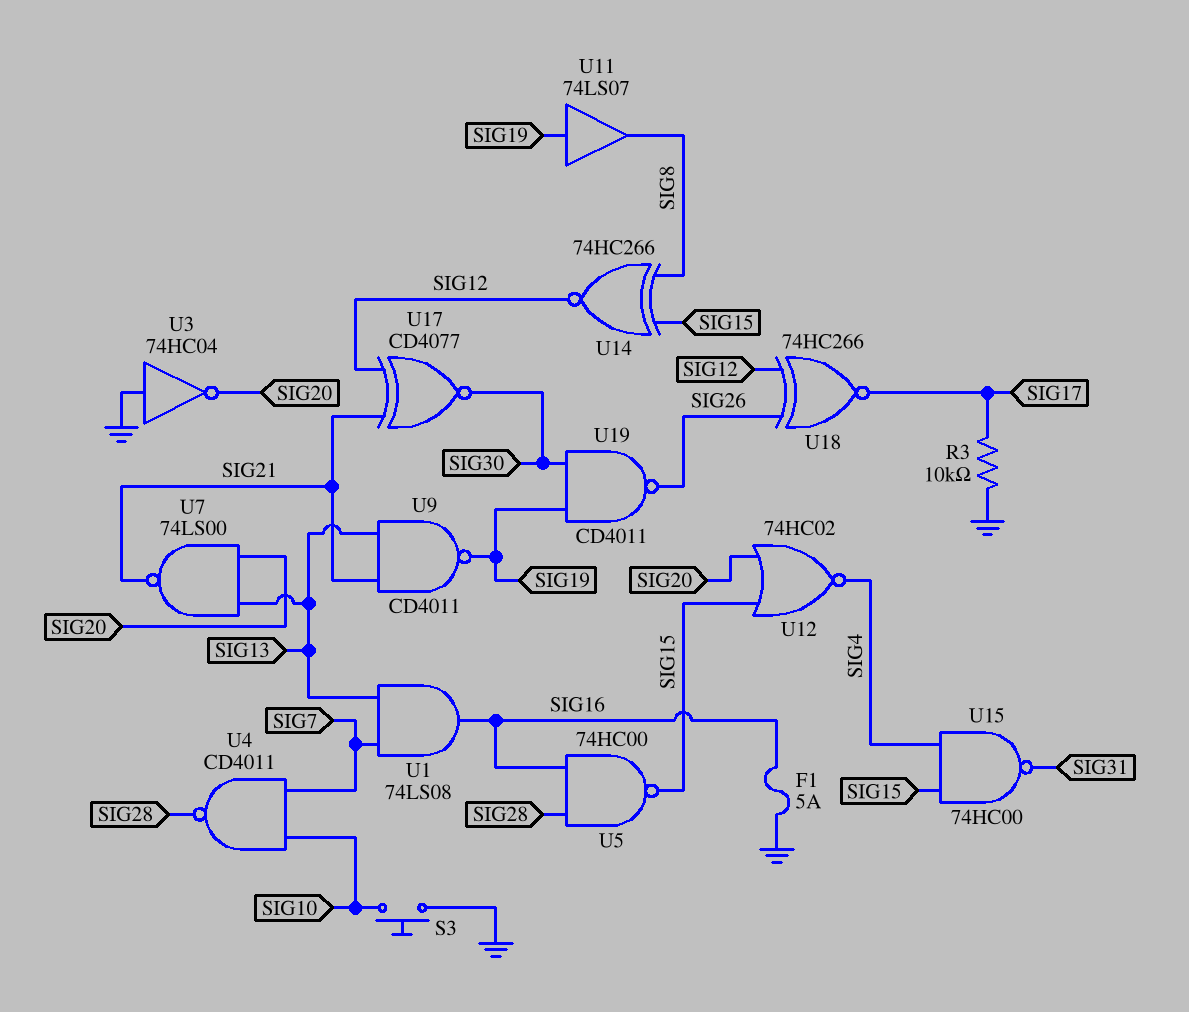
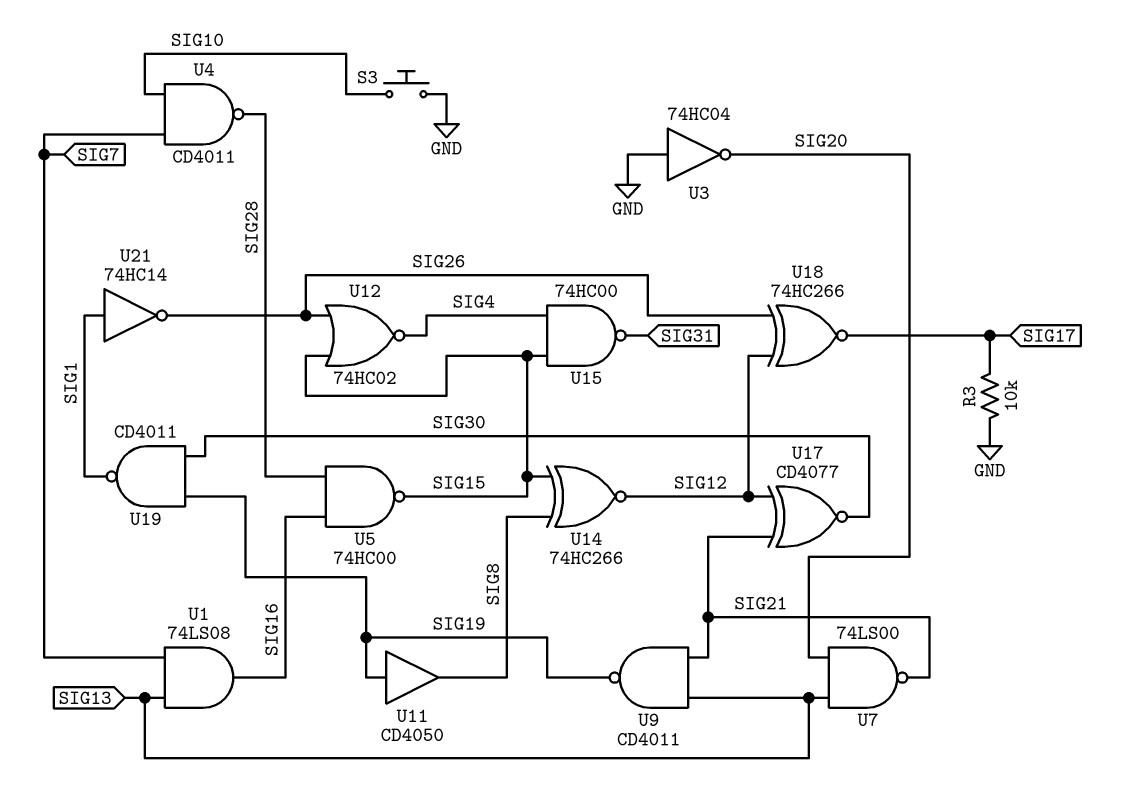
F1: 5A (GND, SIG16) -> none
U11: buffer 74LS07 (in SIG19, out SIG8) -> buffer CD4050 (in SIG19, out SIG8)
U12: NOR 74HC02 (in SIG15, in SIG20, out SIG4) -> NOR 74HC02 (in SIG15, in SIG26, out SIG4)
U19: NAND CD4011 (in SIG19, in SIG30, out SIG26) -> NAND CD4011 (in SIG19, in SIG30, out SIG1)
U21: none -> NOT 74HC14 (in SIG1, out SIG26)

